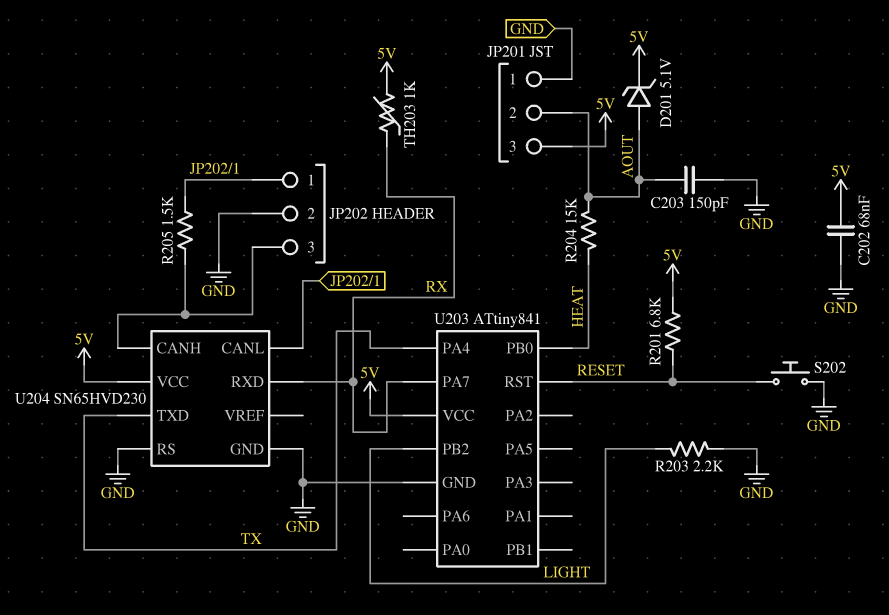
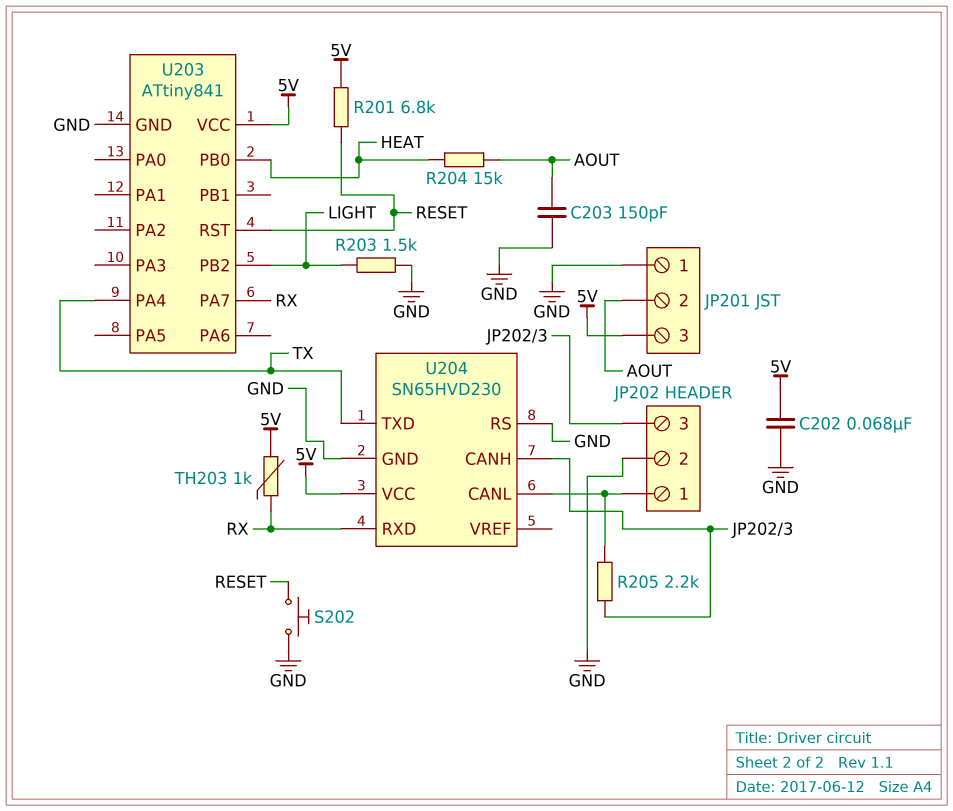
D201: zener 5.1V (A AOUT, K 5V) -> none
R203: 2.2k (GND, LIGHT) -> 1.5k (GND, LIGHT)
R205: 1.5k (JP202/1, JP202/3) -> 2.2k (JP202/1, JP202/3)

